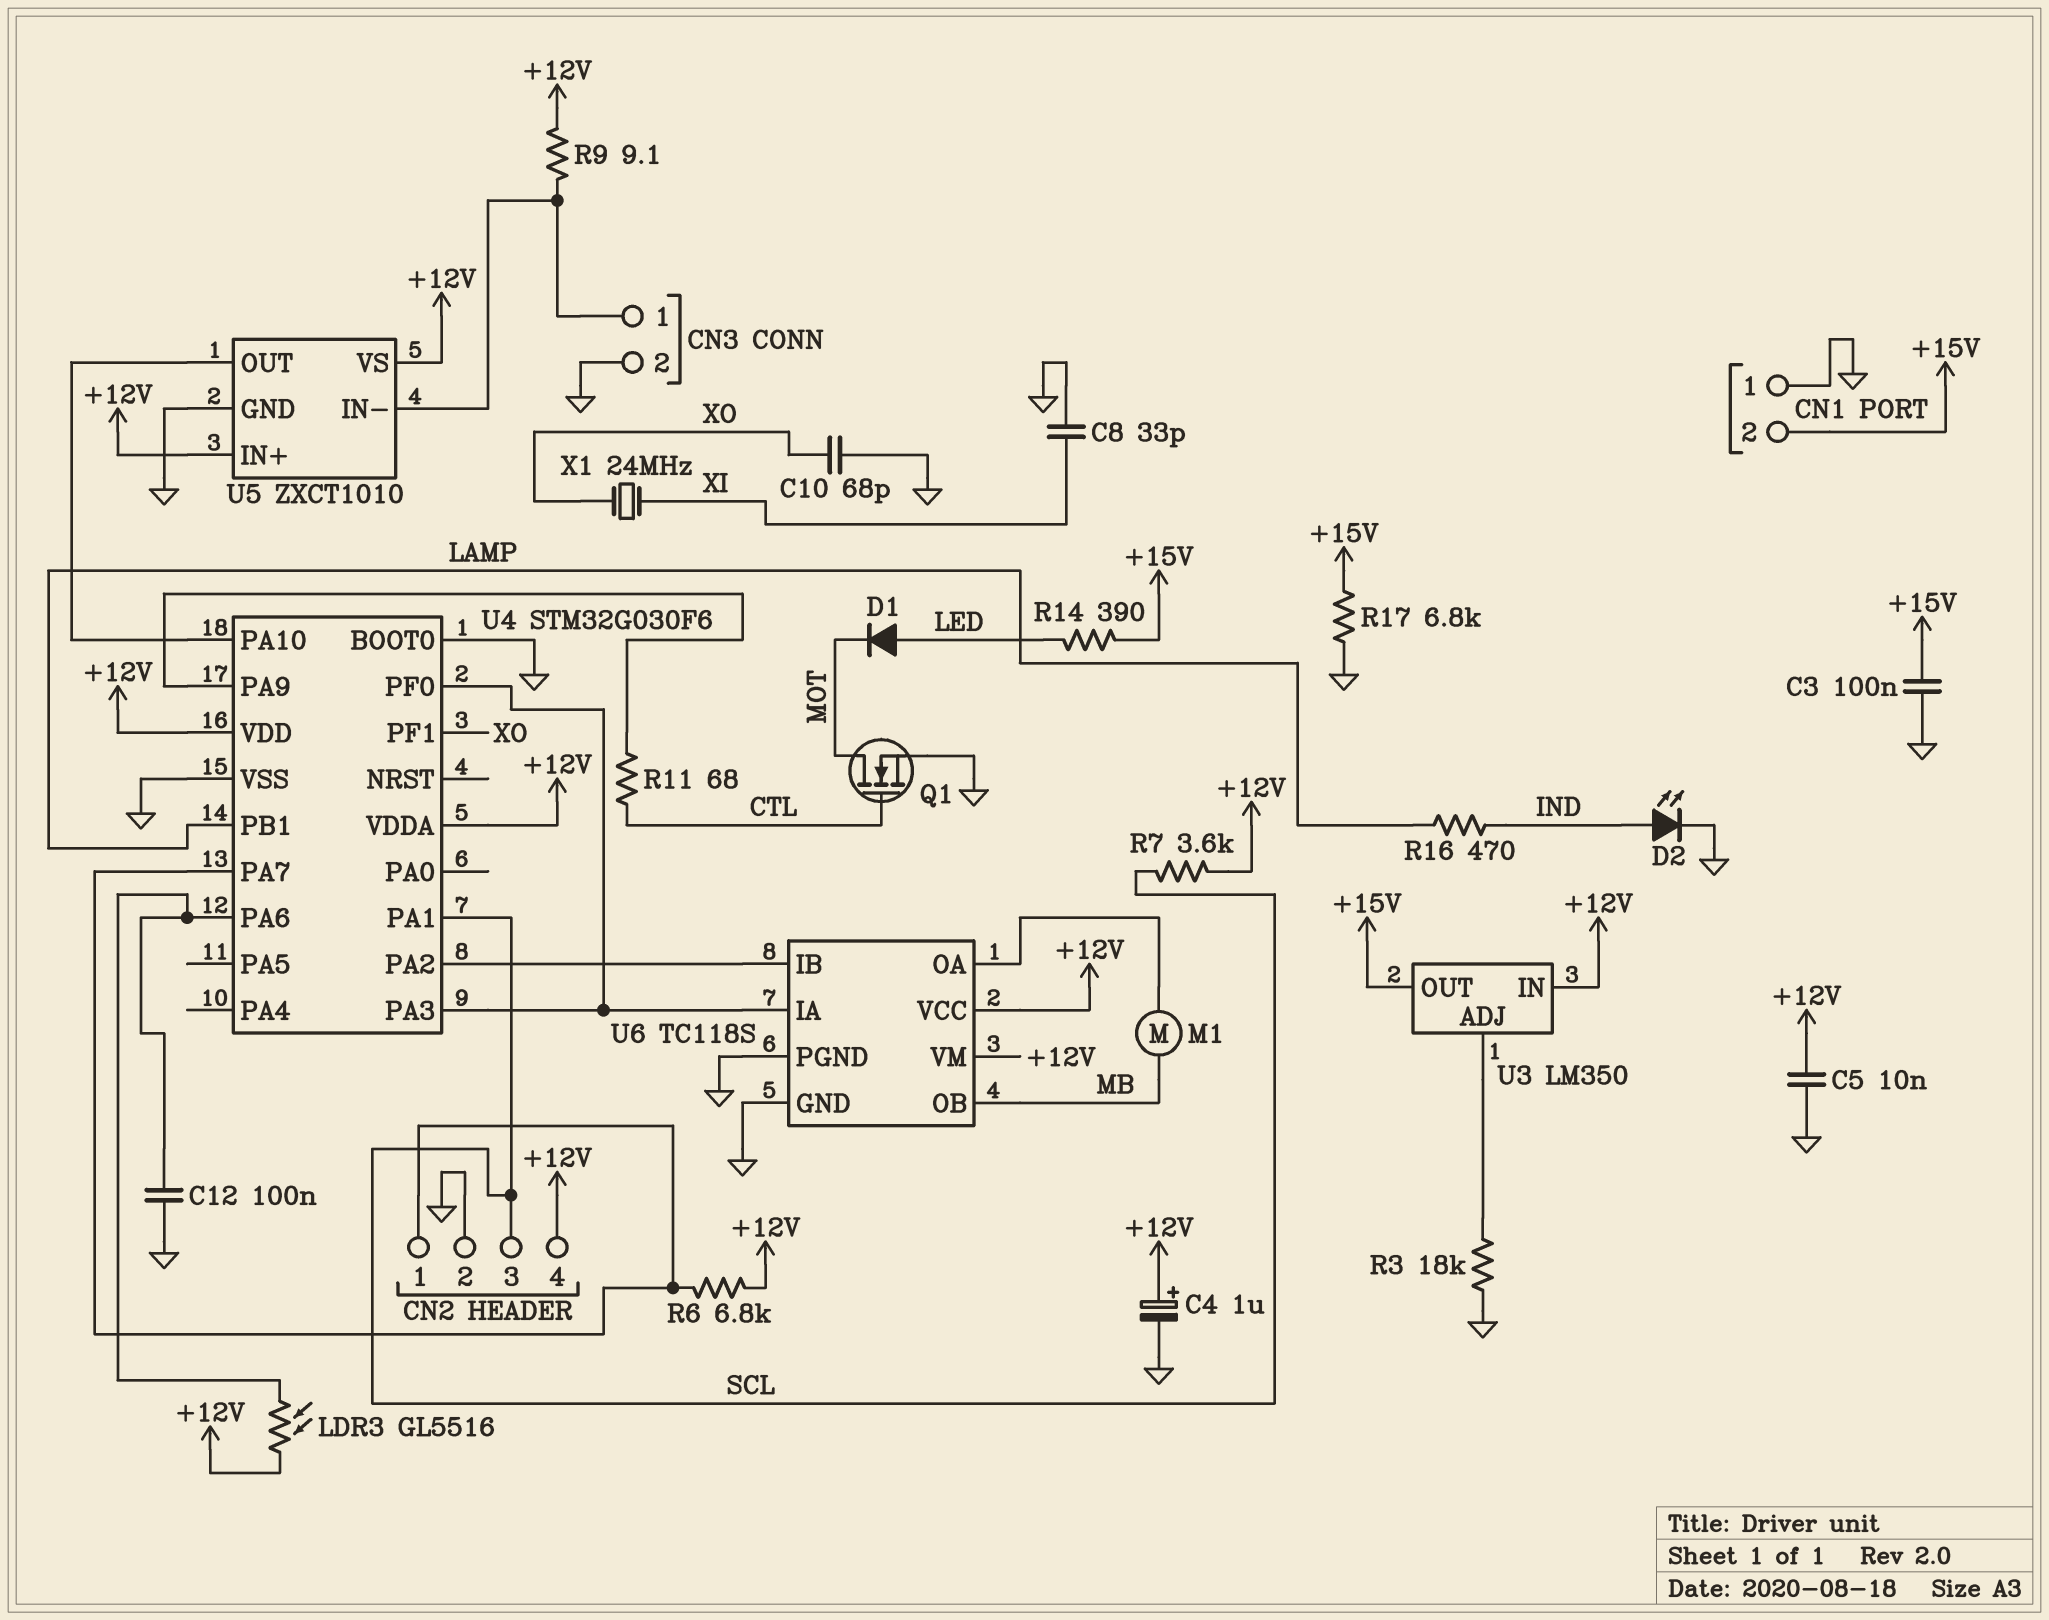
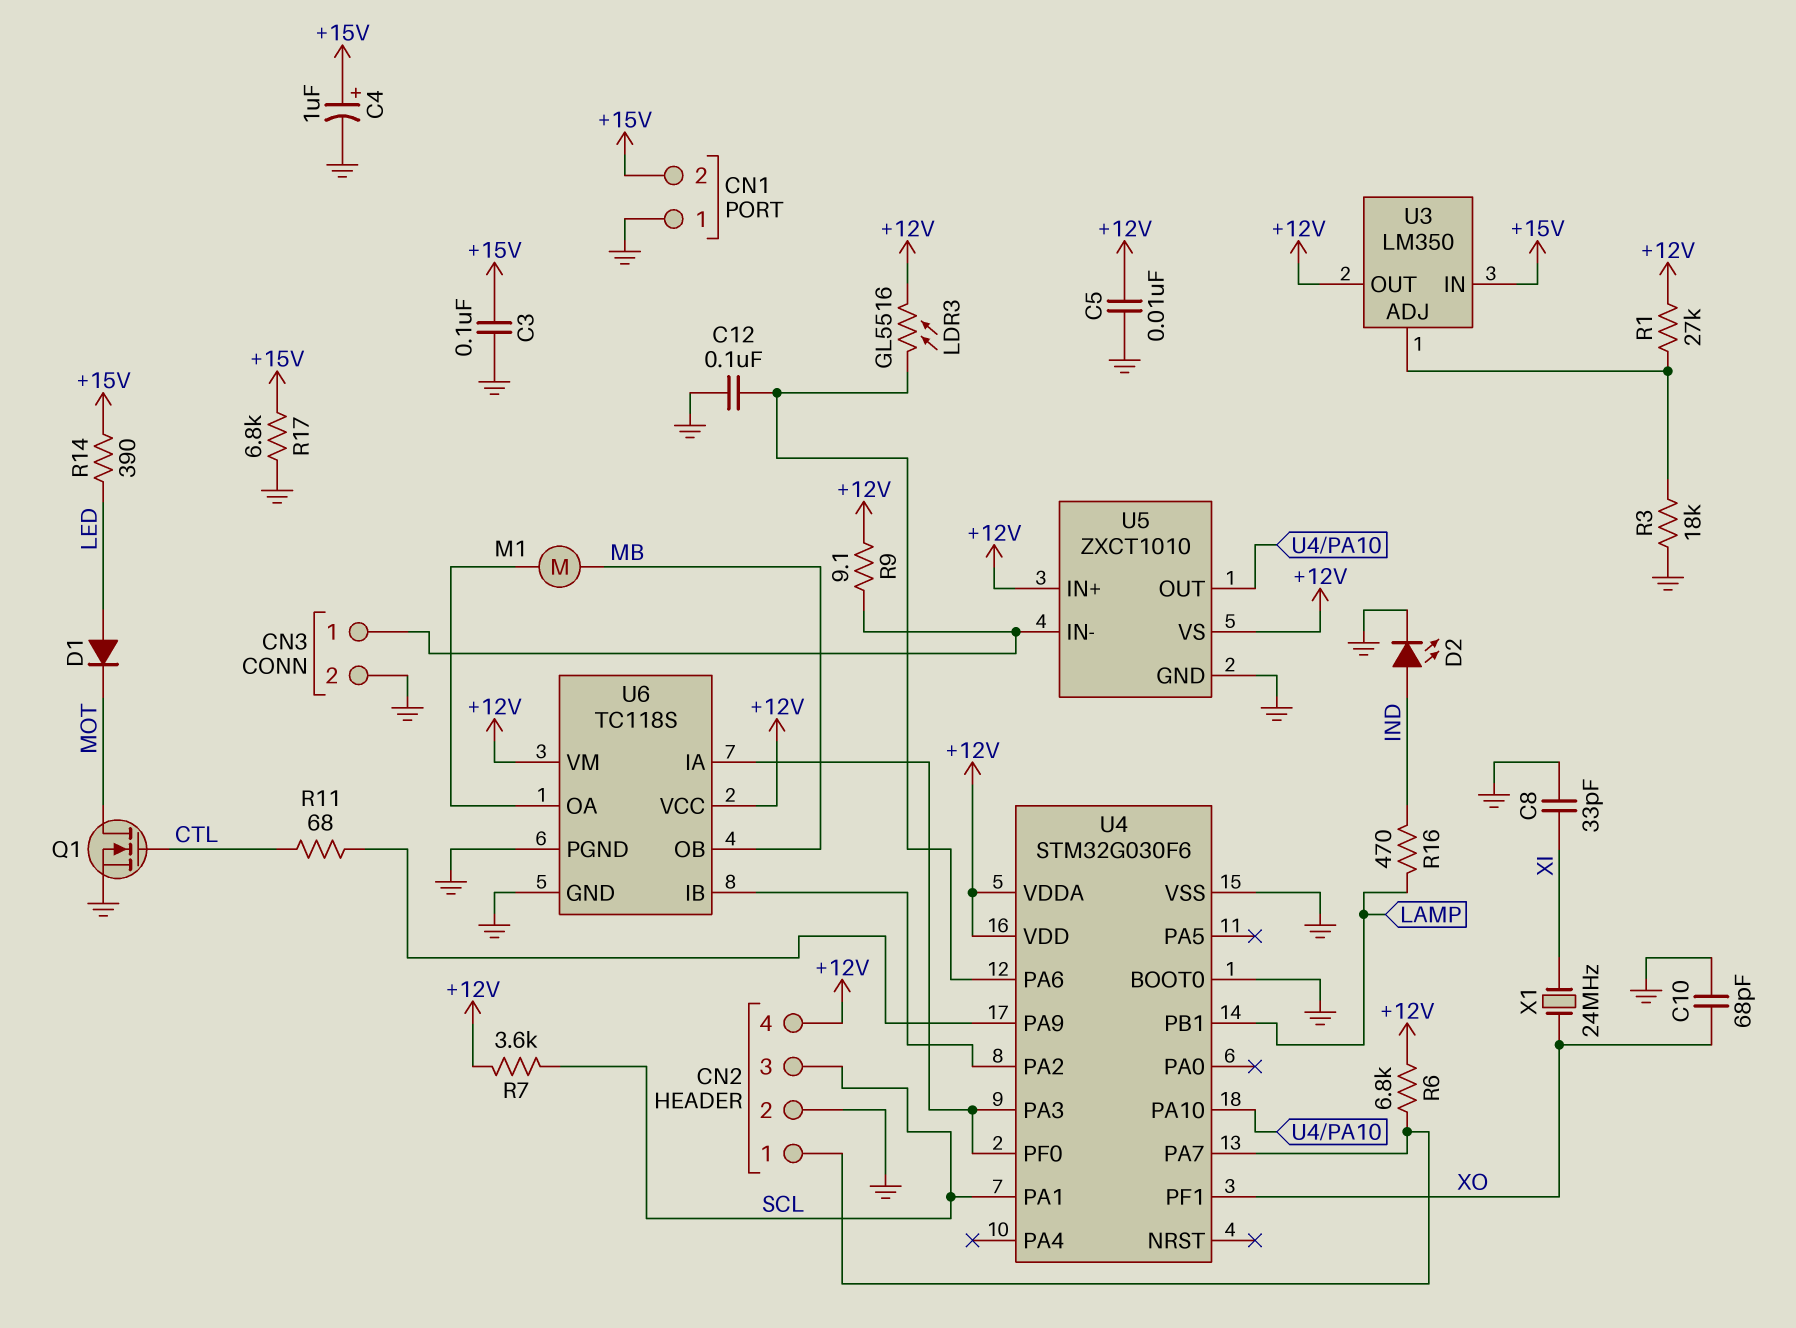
C4: 1uF (plus +12V, minus GND) -> 1uF (plus +15V, minus GND)
R1: none -> 27k (+12V, U3/ADJ)
U3 pin IN: +12V -> +15V
U3 pin OUT: +15V -> +12V

